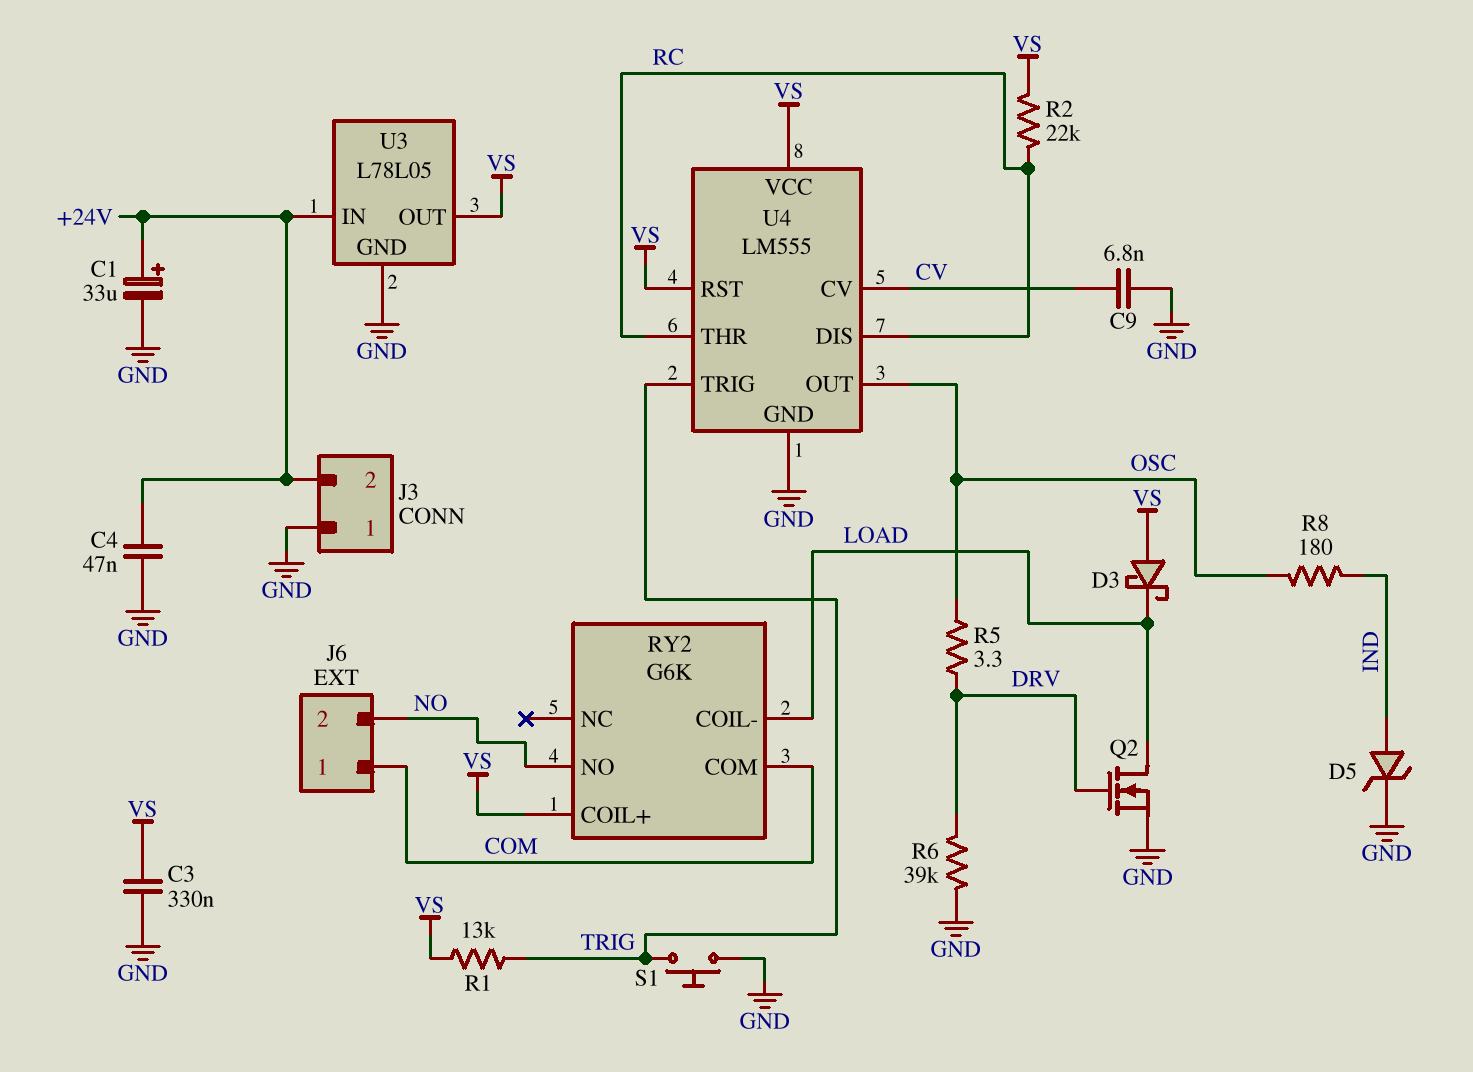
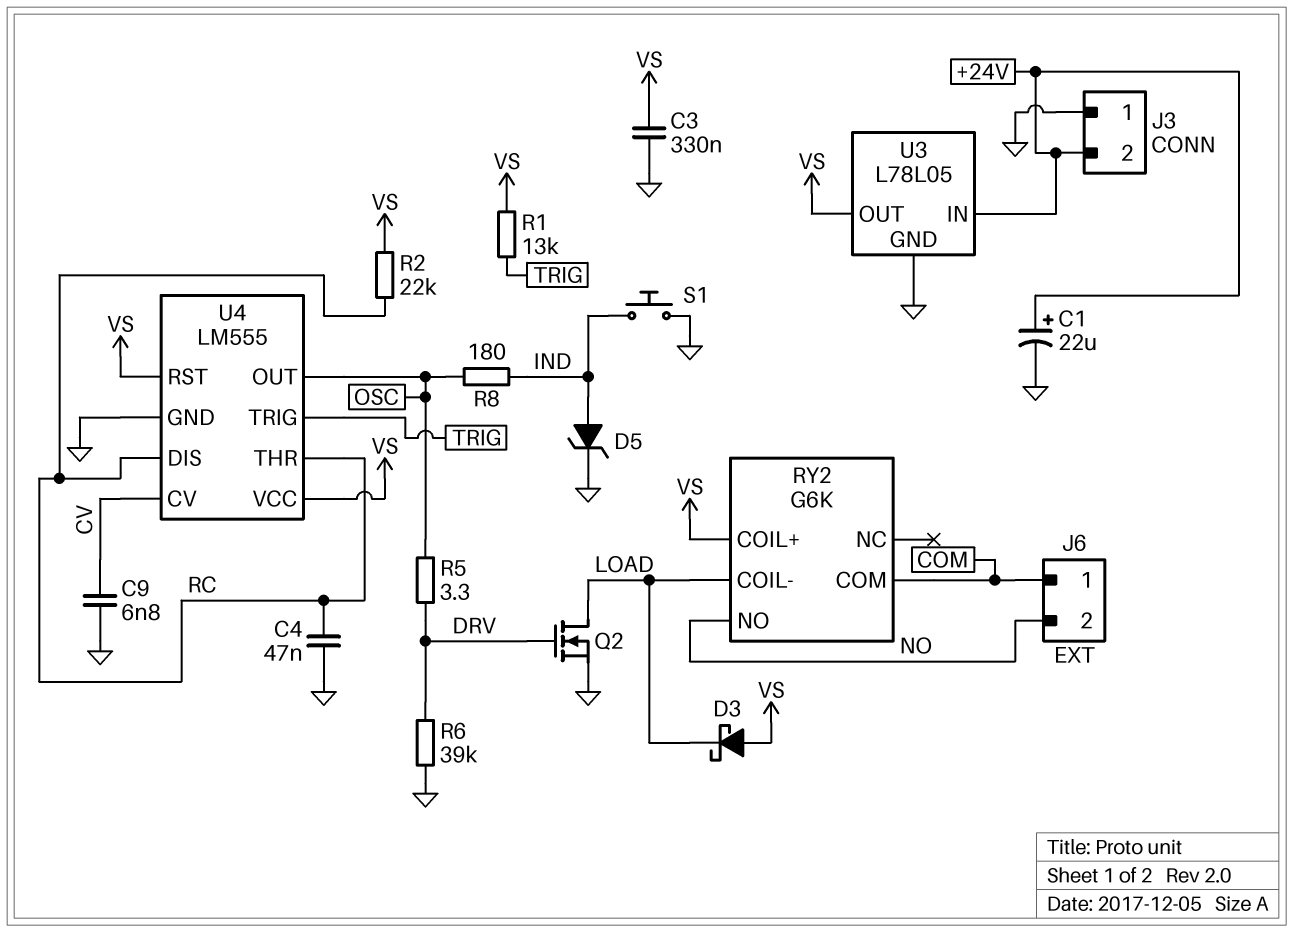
C1: 33uF (plus +24V, minus GND) -> 22uF (plus +24V, minus GND)
C4: 47nF (+24V, GND) -> 47nF (GND, RC)
S1: button (GND, TRIG) -> button (GND, IND)

